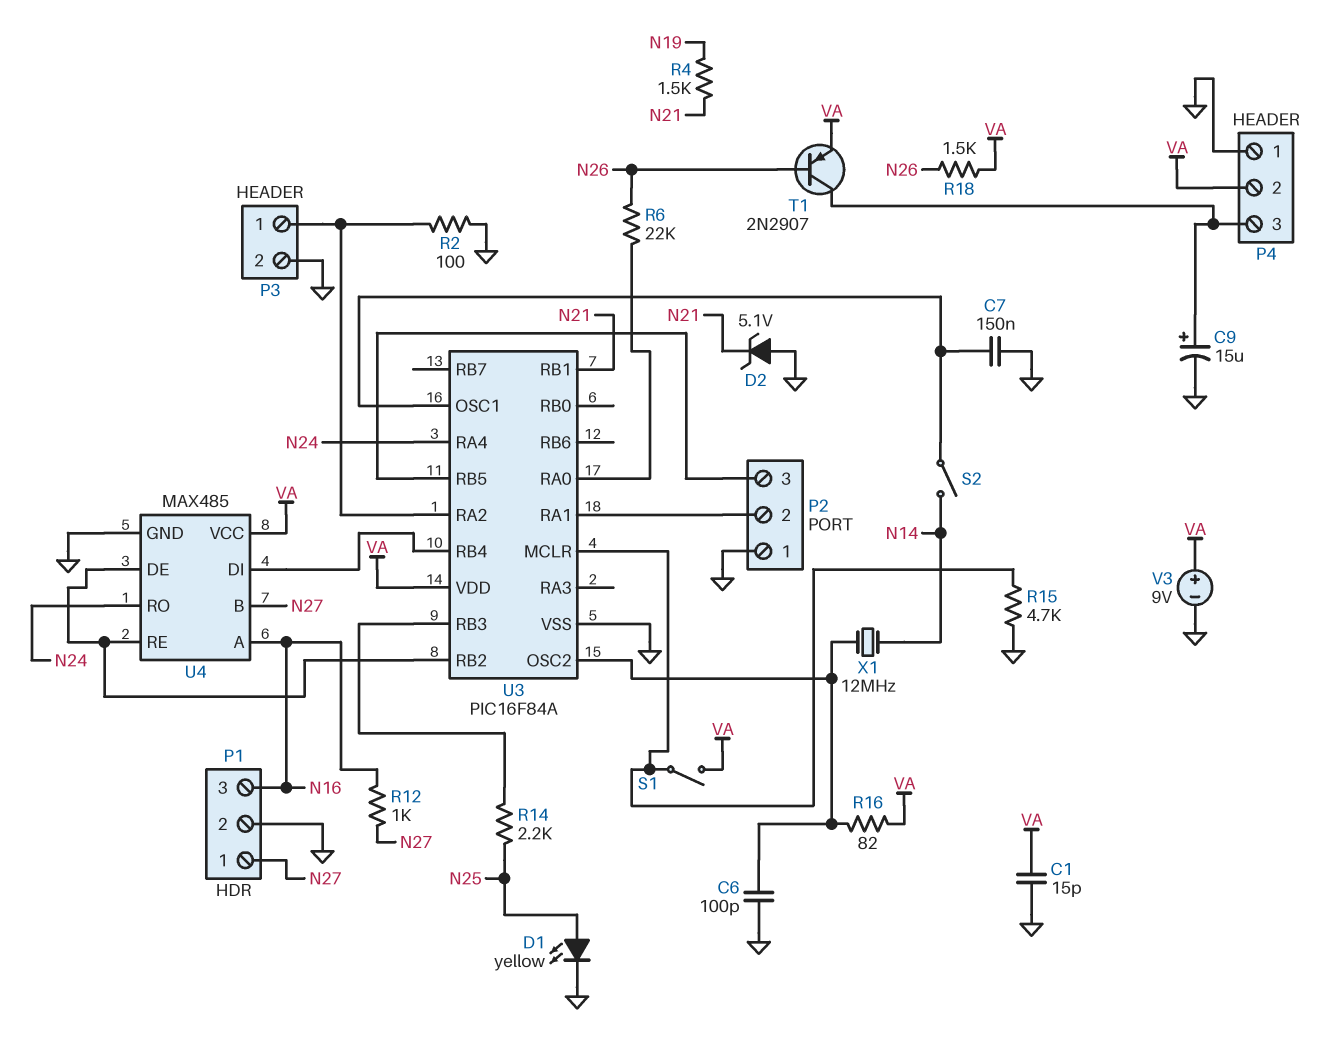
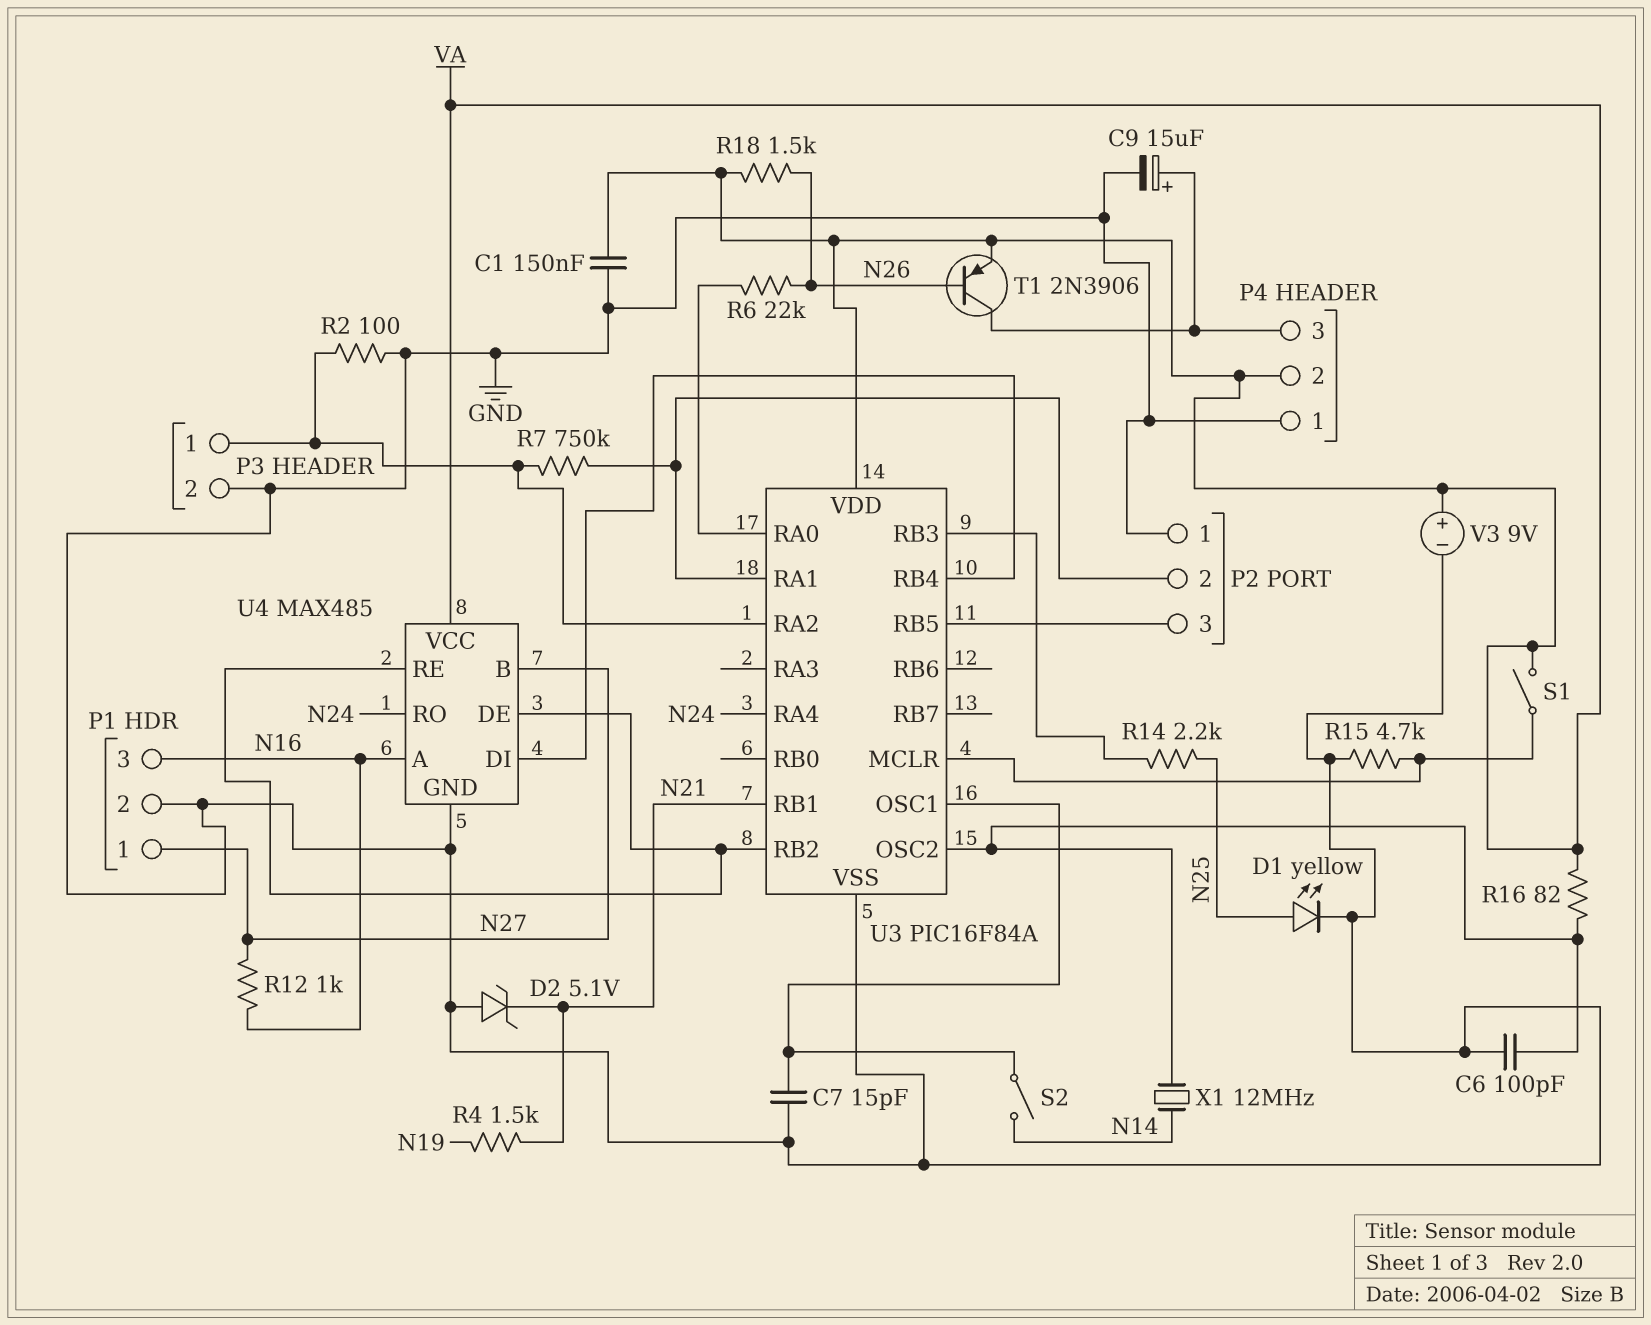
C1: 15pF (GND, VA) -> 150nF (GND, VA)
C7: 150nF (GND, U3/OSC1) -> 15pF (GND, U3/OSC1)
R7: none -> 750k (P2/2, P3/1)
T1: PNP 2N2907 (B N26, C P4/3, E VA) -> PNP 2N3906 (B N26, C P4/3, E VA)

